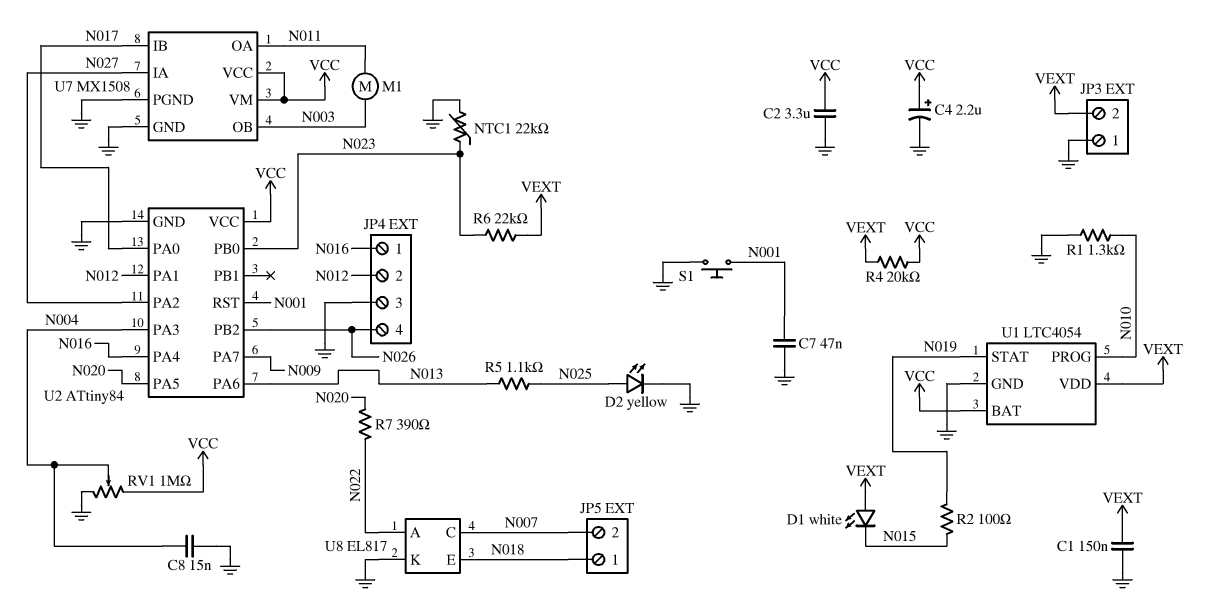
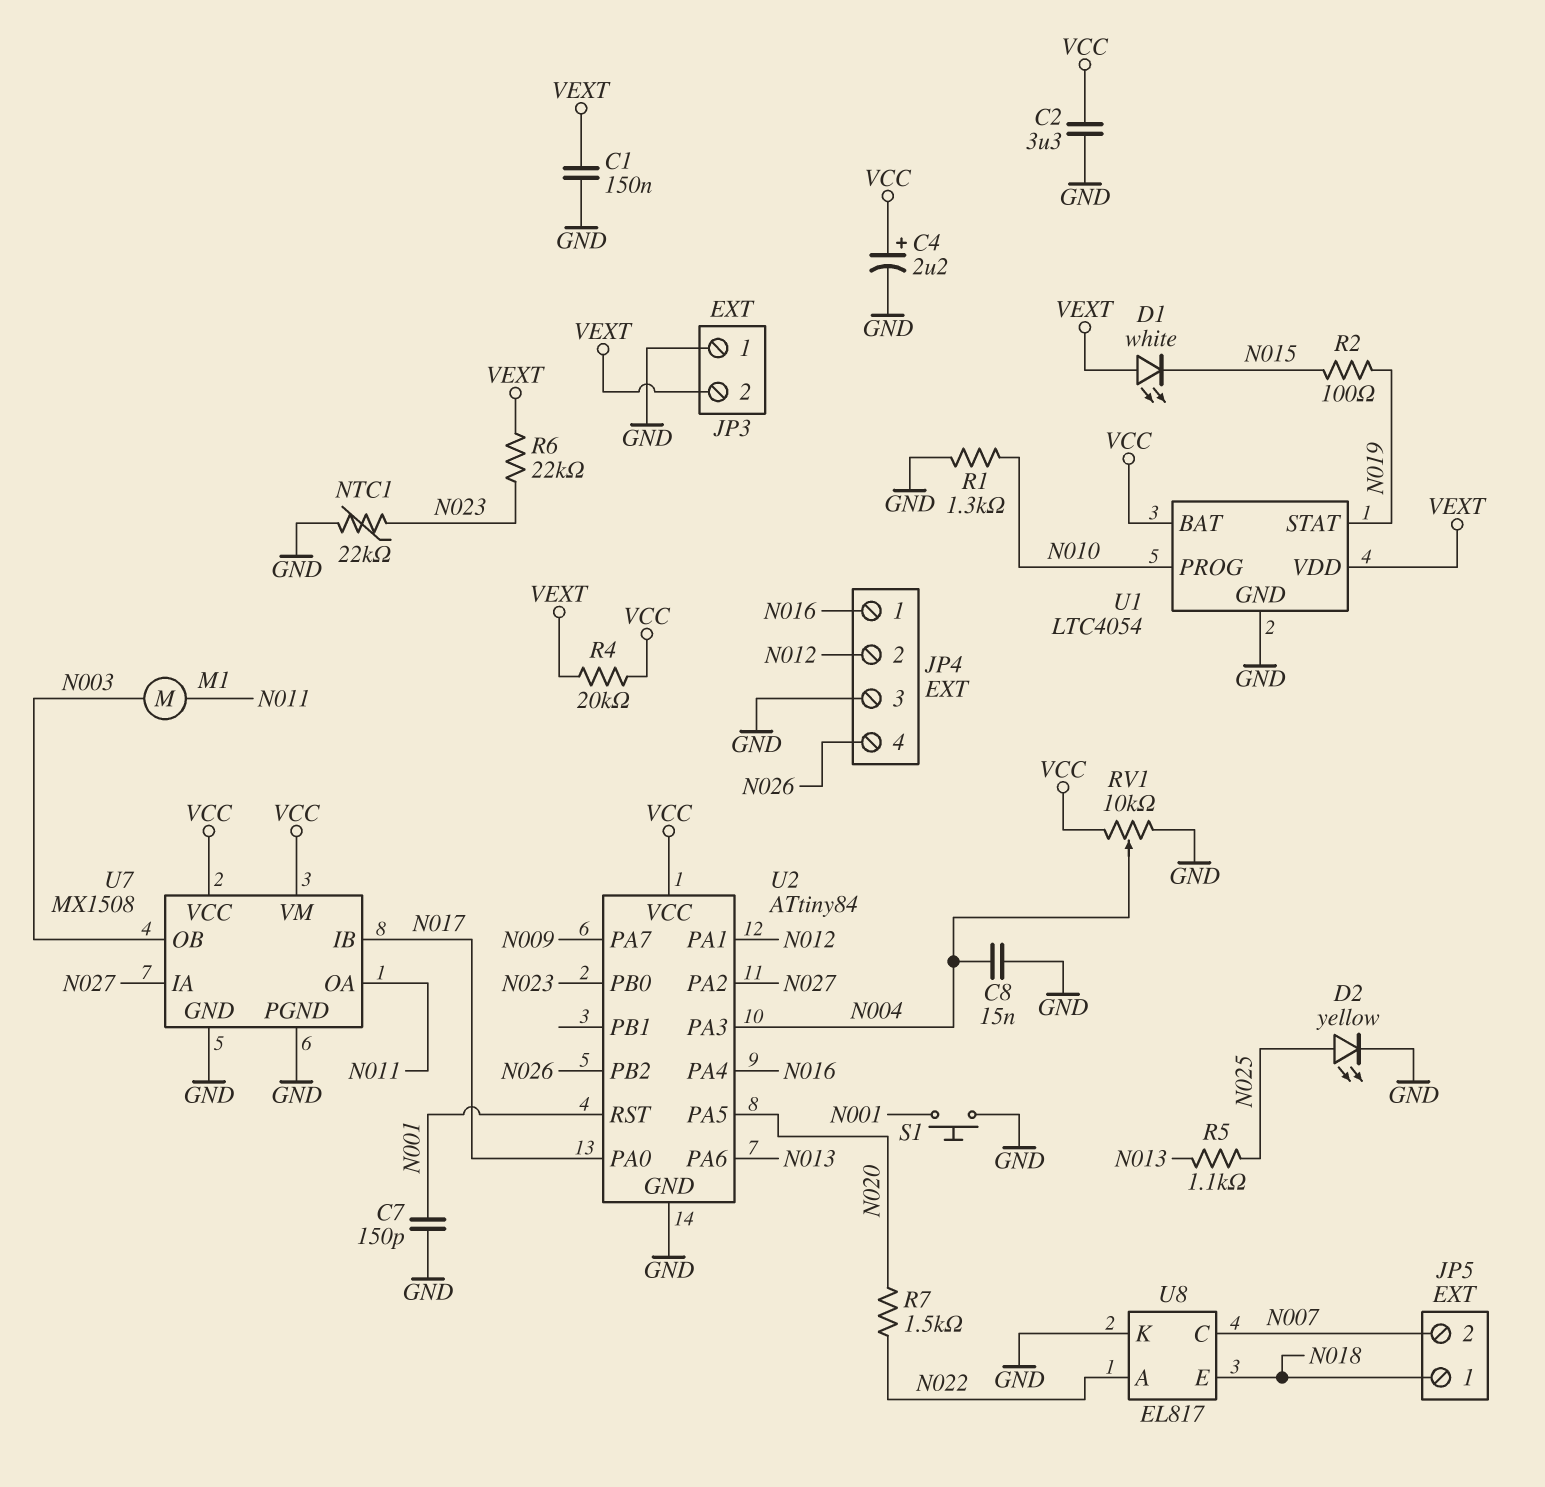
C7: 47nF (GND, N001) -> 150pF (GND, N001)
R7: 390 (N020, N022) -> 1.5k (N020, N022)
RV1: 1M (GND, VCC, wiper N004) -> 10k (GND, VCC, wiper N004)

